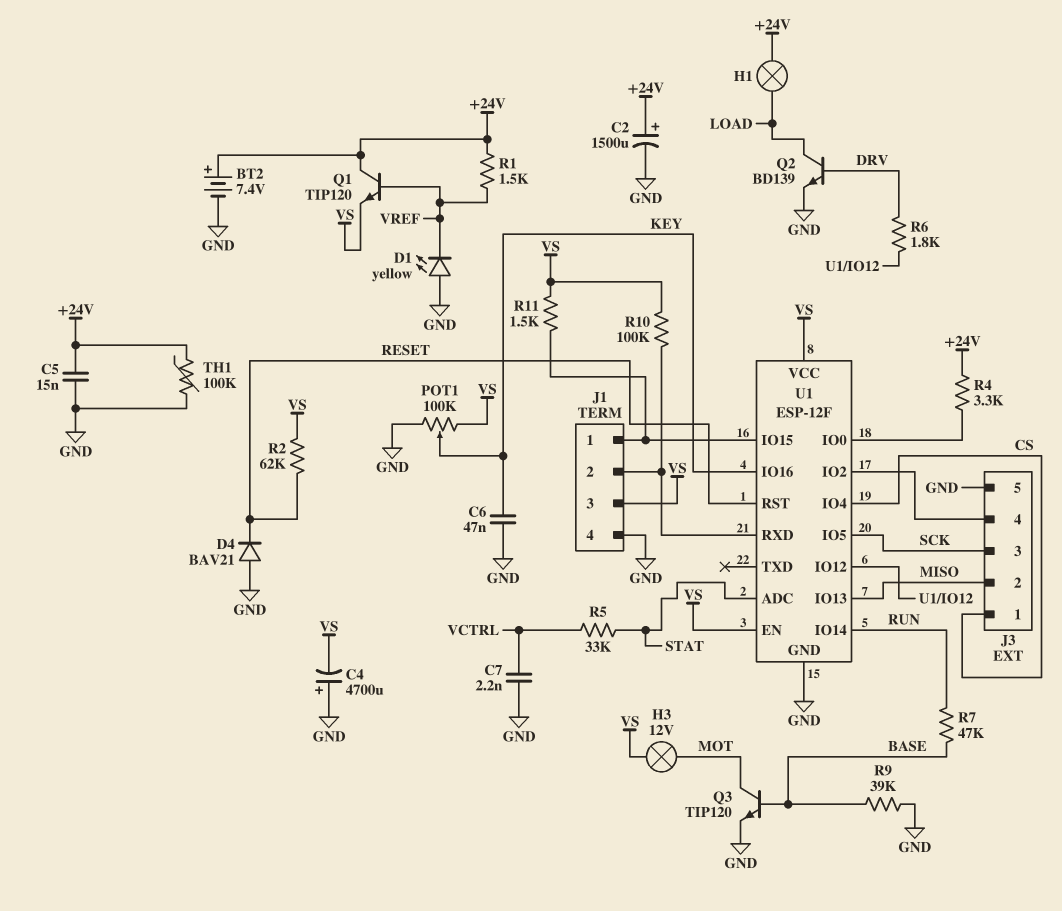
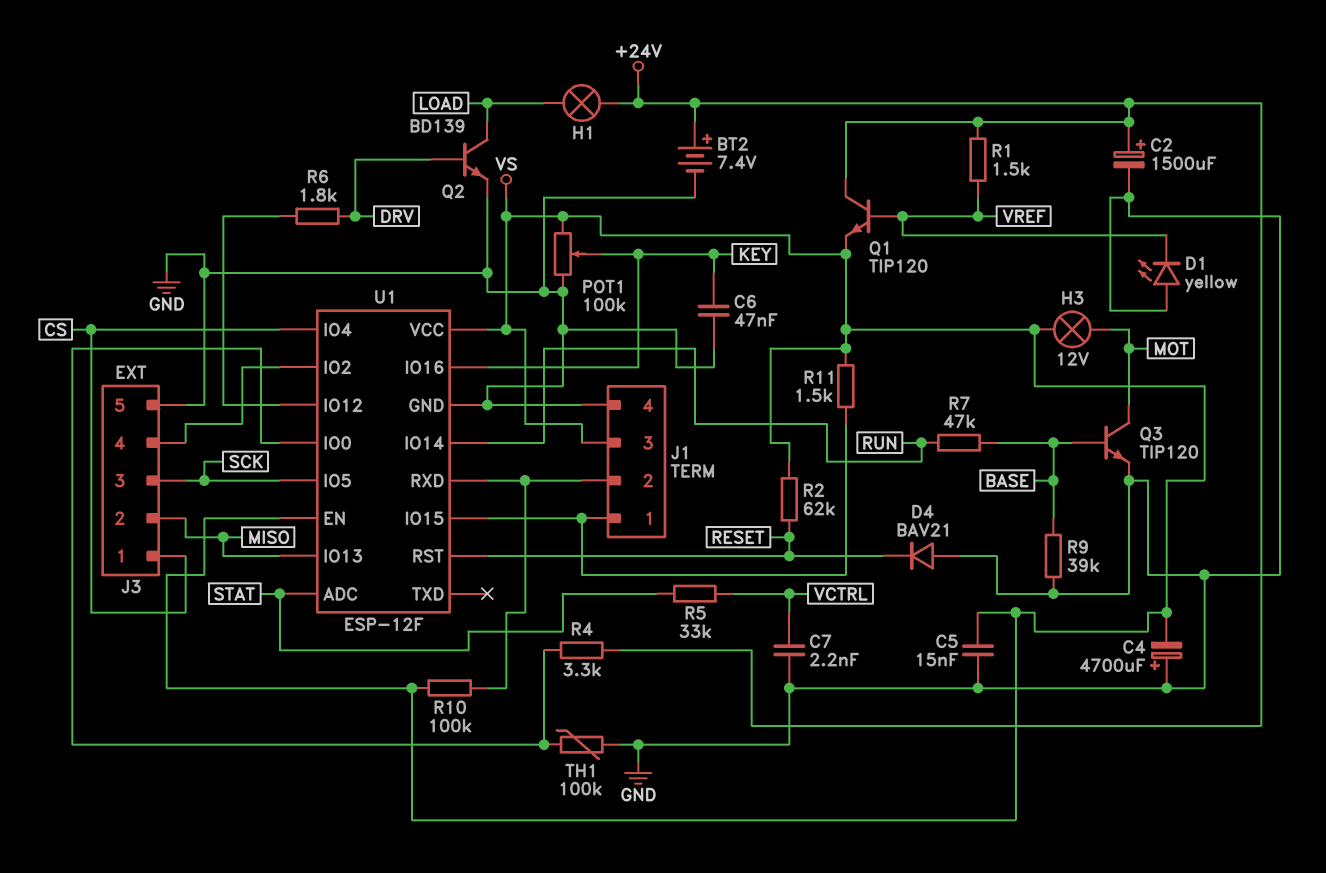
C5: 15nF (+24V, GND) -> 15nF (GND, VS)
TH1: 100k (+24V, GND) -> 100k (GND, U1/IO0)

